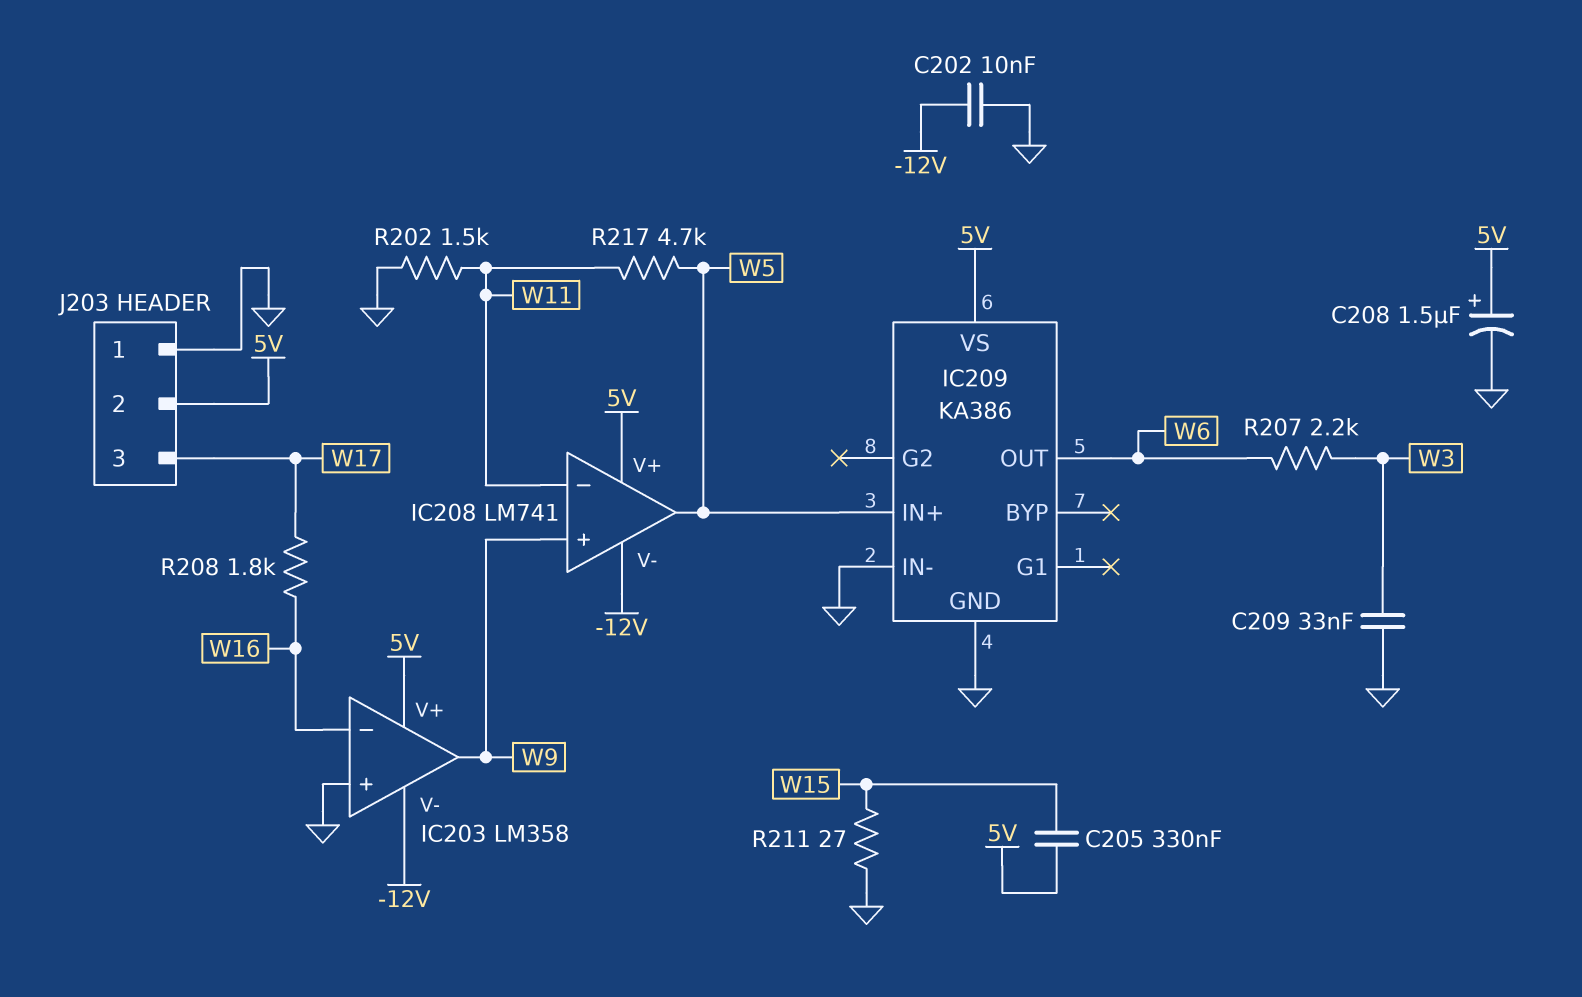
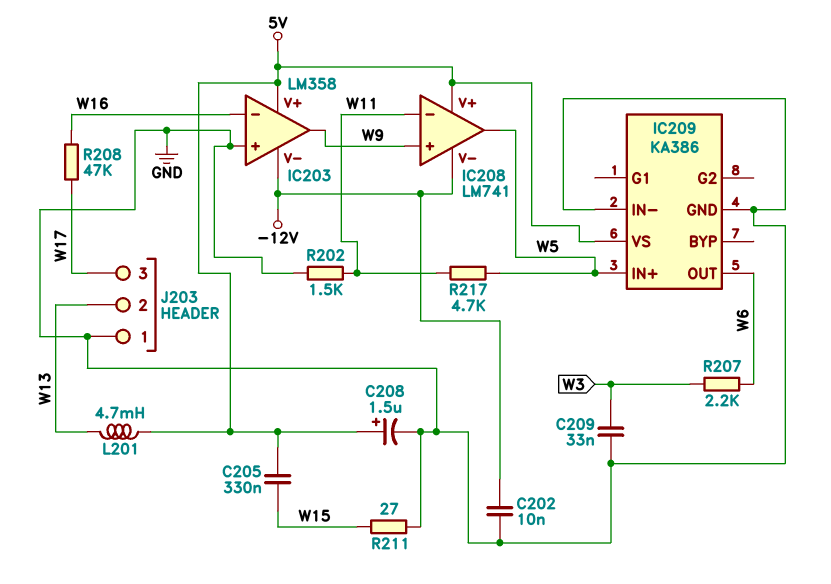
J203 pin 2: 5V -> W13
L201: none -> 4.7mH (5V, W13)
R208: 1.8k (W16, W17) -> 47k (W16, W17)

